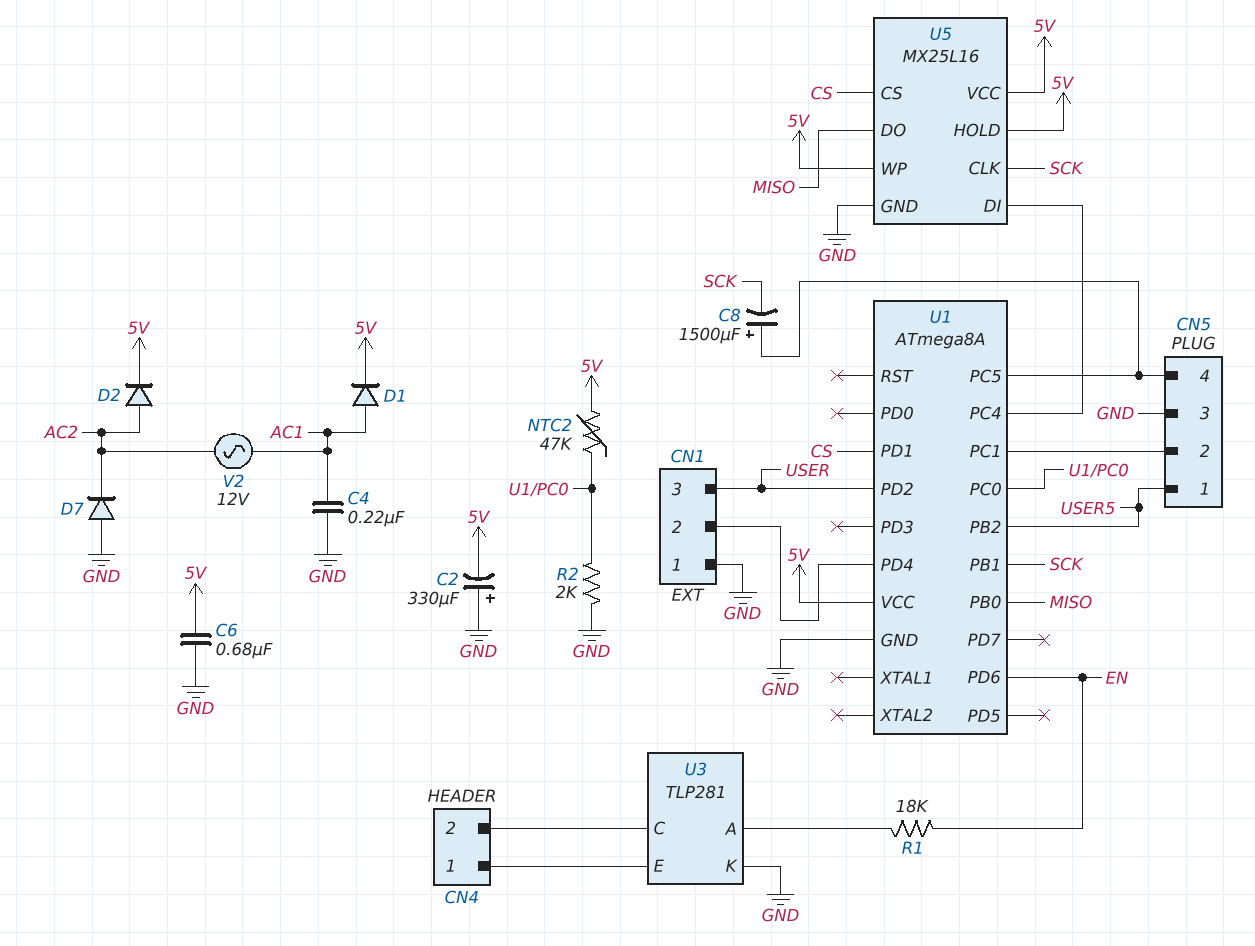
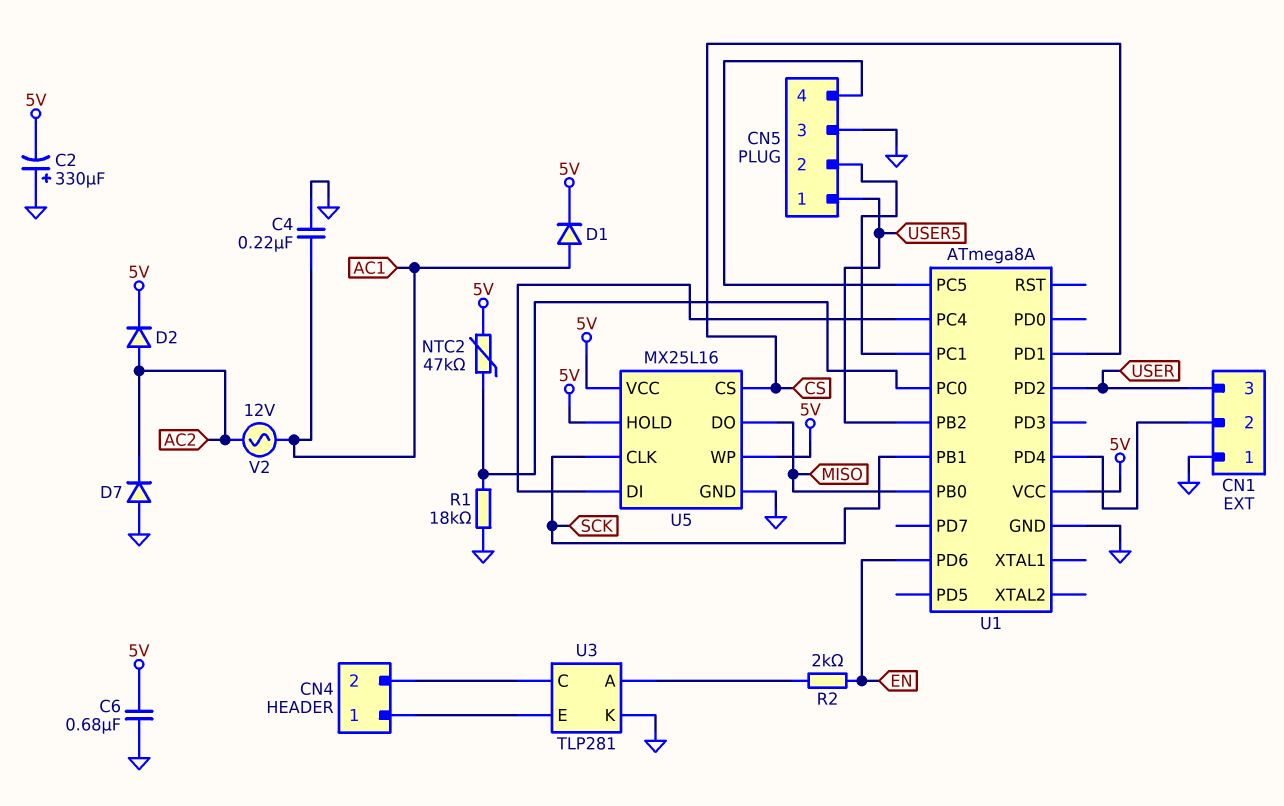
C8: 1500uF (plus CN5/4, minus SCK) -> none
R1: 18k (EN, U3/A) -> 18k (GND, U1/PC0)
R2: 2k (GND, U1/PC0) -> 2k (EN, U3/A)

